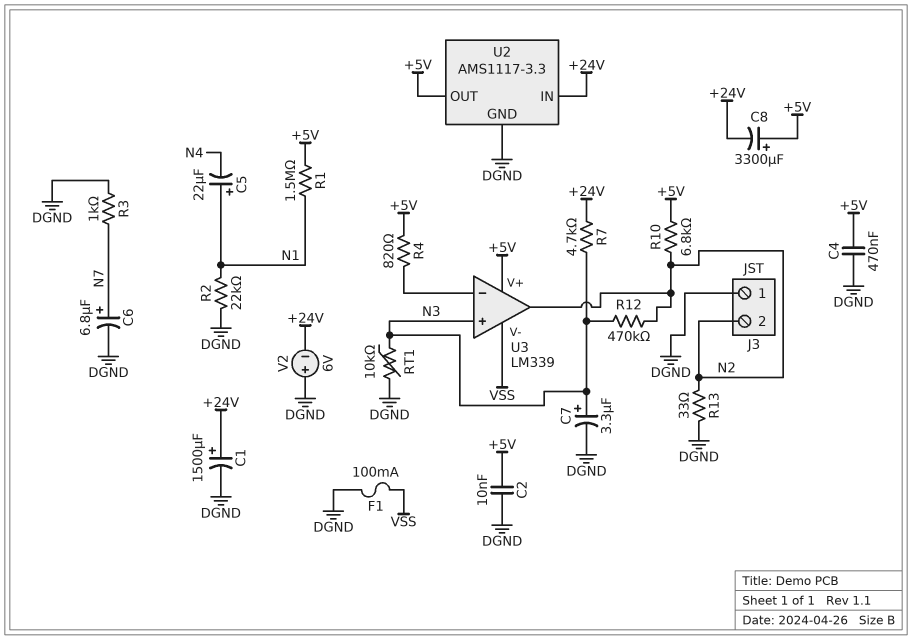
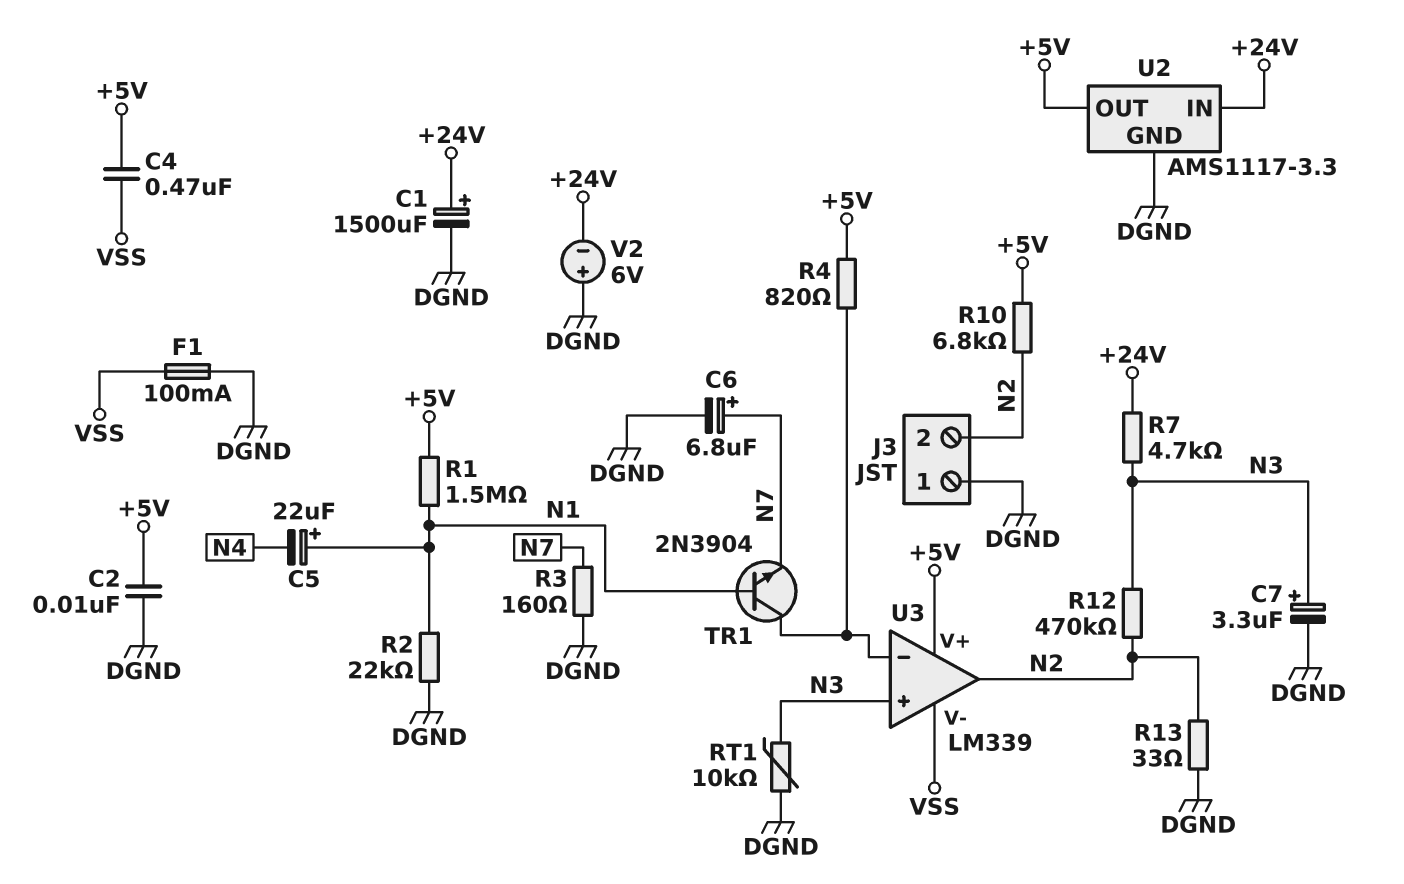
C4: 470nF (+5V, DGND) -> 470nF (+5V, VSS)
C8: 3300uF (plus +5V, minus +24V) -> none
R3: 1k (DGND, N7) -> 160 (DGND, N7)
TR1: none -> NPN 2N3904 (B N1, C U3/in-, E N7)

